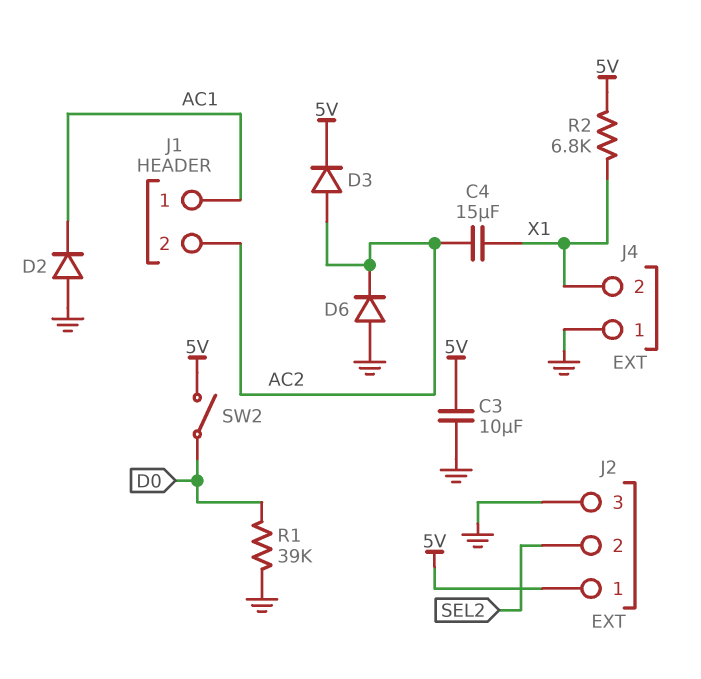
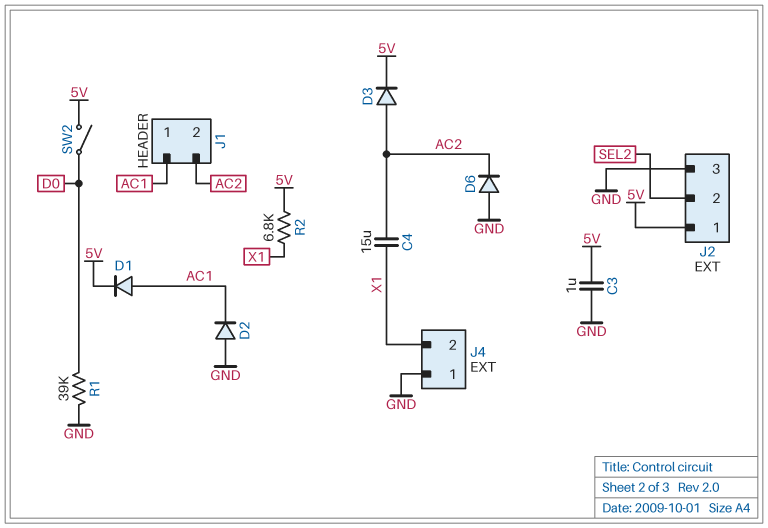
C3: 10uF (5V, GND) -> 1uF (5V, GND)
D1: none -> diode (A AC1, K 5V)

